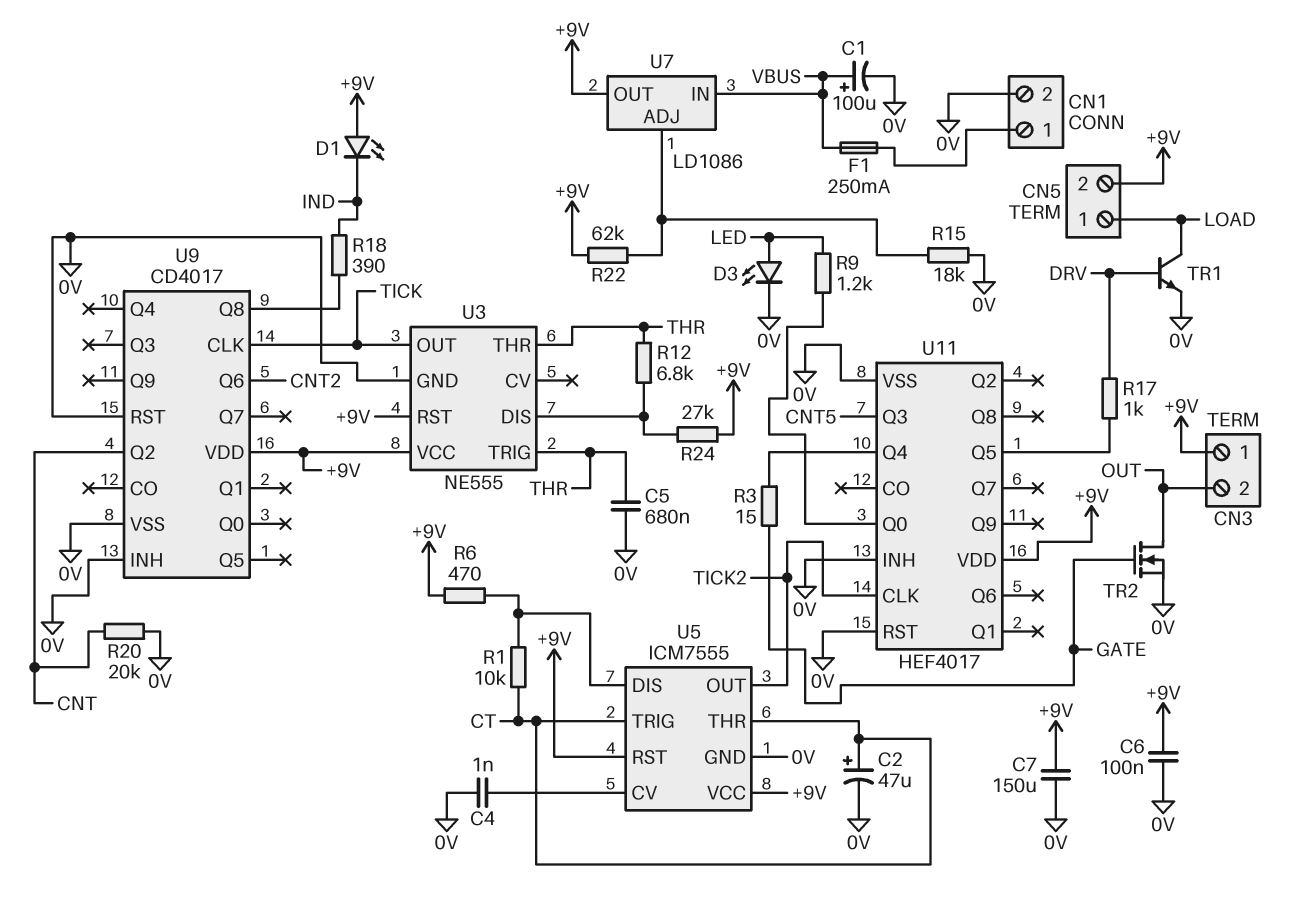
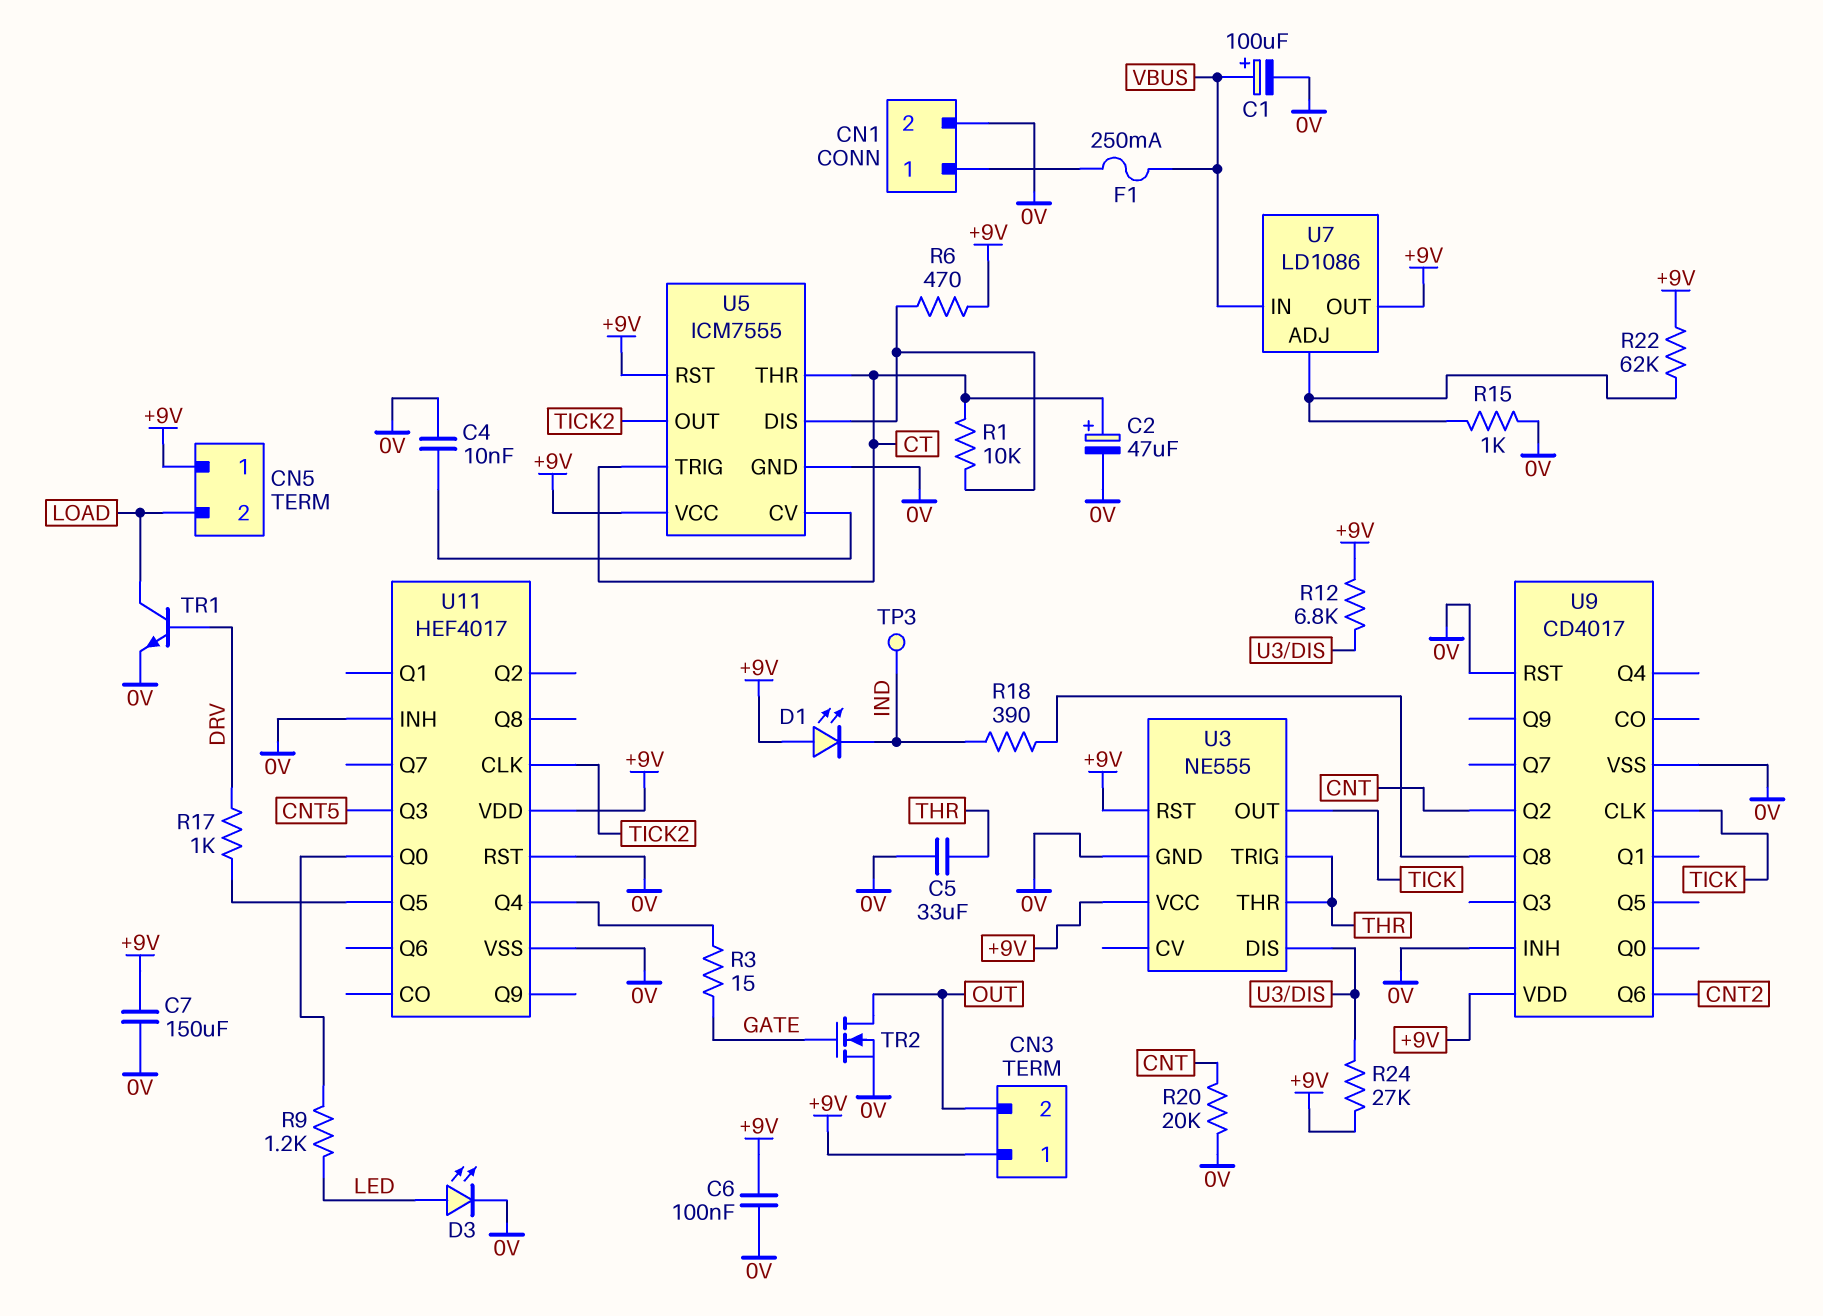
C4: 1nF (0V, U5/CV) -> 10nF (0V, U5/CV)
C5: 680nF (0V, THR) -> 33uF (0V, THR)
CN5 pin 1: LOAD -> +9V
CN5 pin 2: +9V -> LOAD
R12: 6.8k (THR, U3/DIS) -> 6.8k (+9V, U3/DIS)
R15: 18k (0V, U7/ADJ) -> 1k (0V, U7/ADJ)
TP3: none -> test point (IND)

